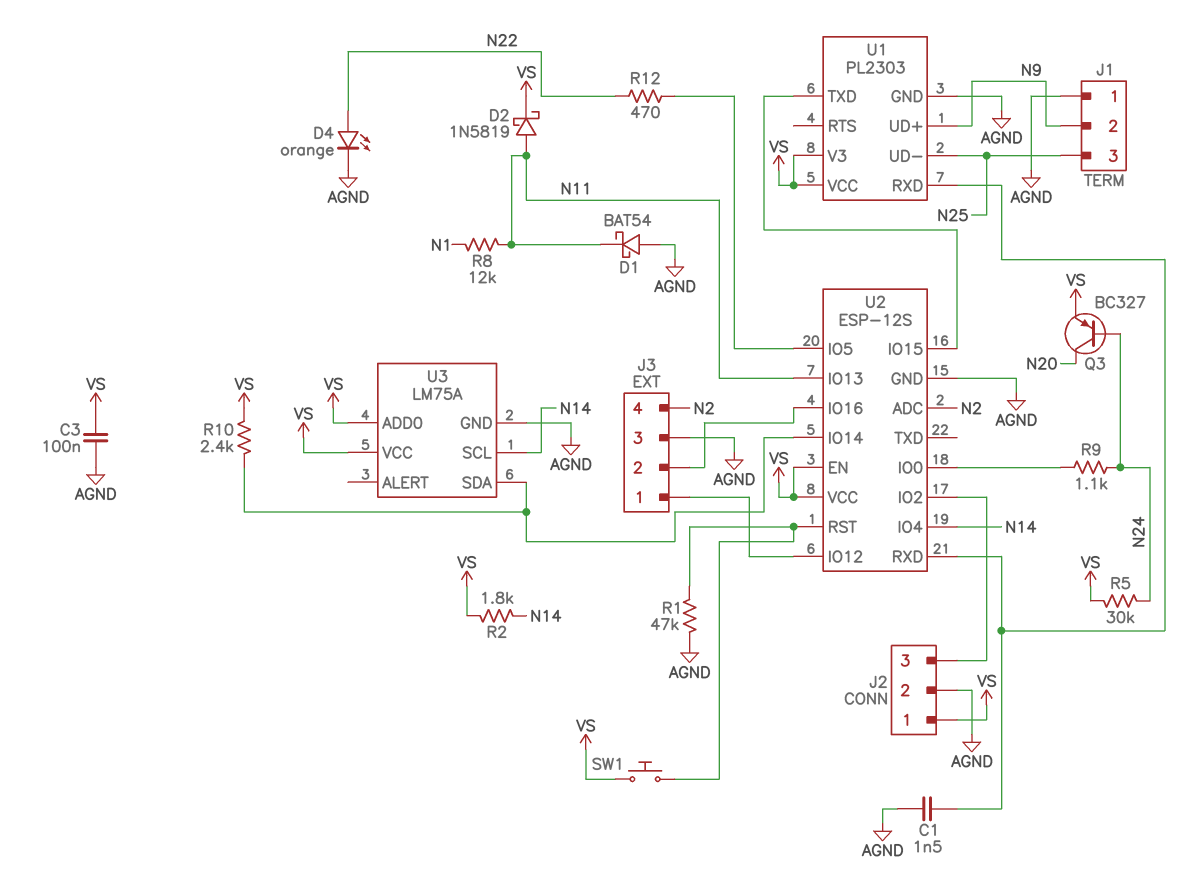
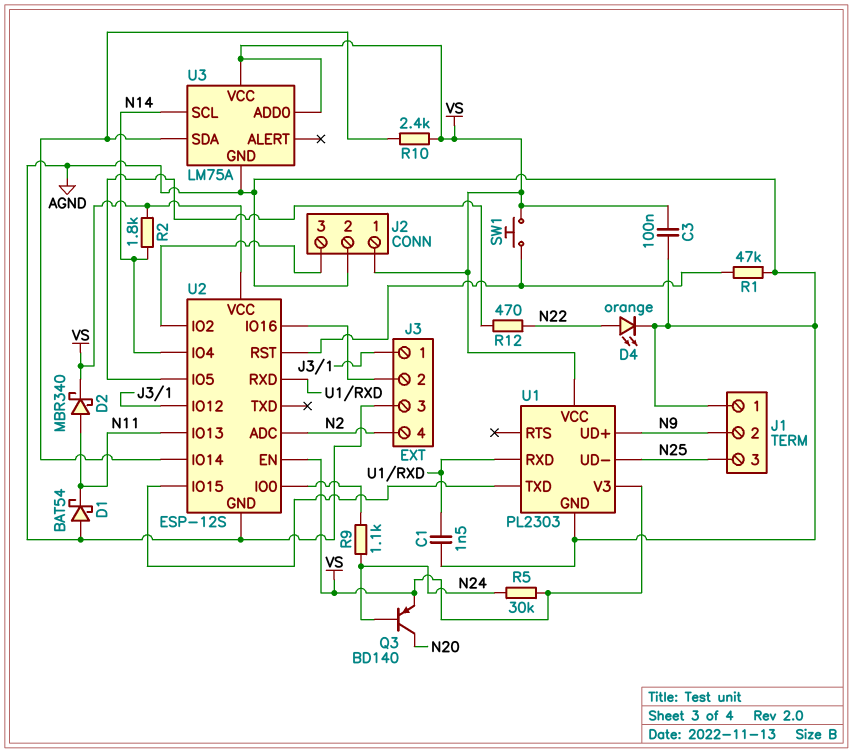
D2: schottky 1N5819 (A N11, K VS) -> schottky MBR340 (A N11, K VS)
Q3: PNP BC327 (B N24, C N20, E VS) -> PNP BD140 (B N24, C N20, E VS)
R8: 12k (N1, N11) -> none

